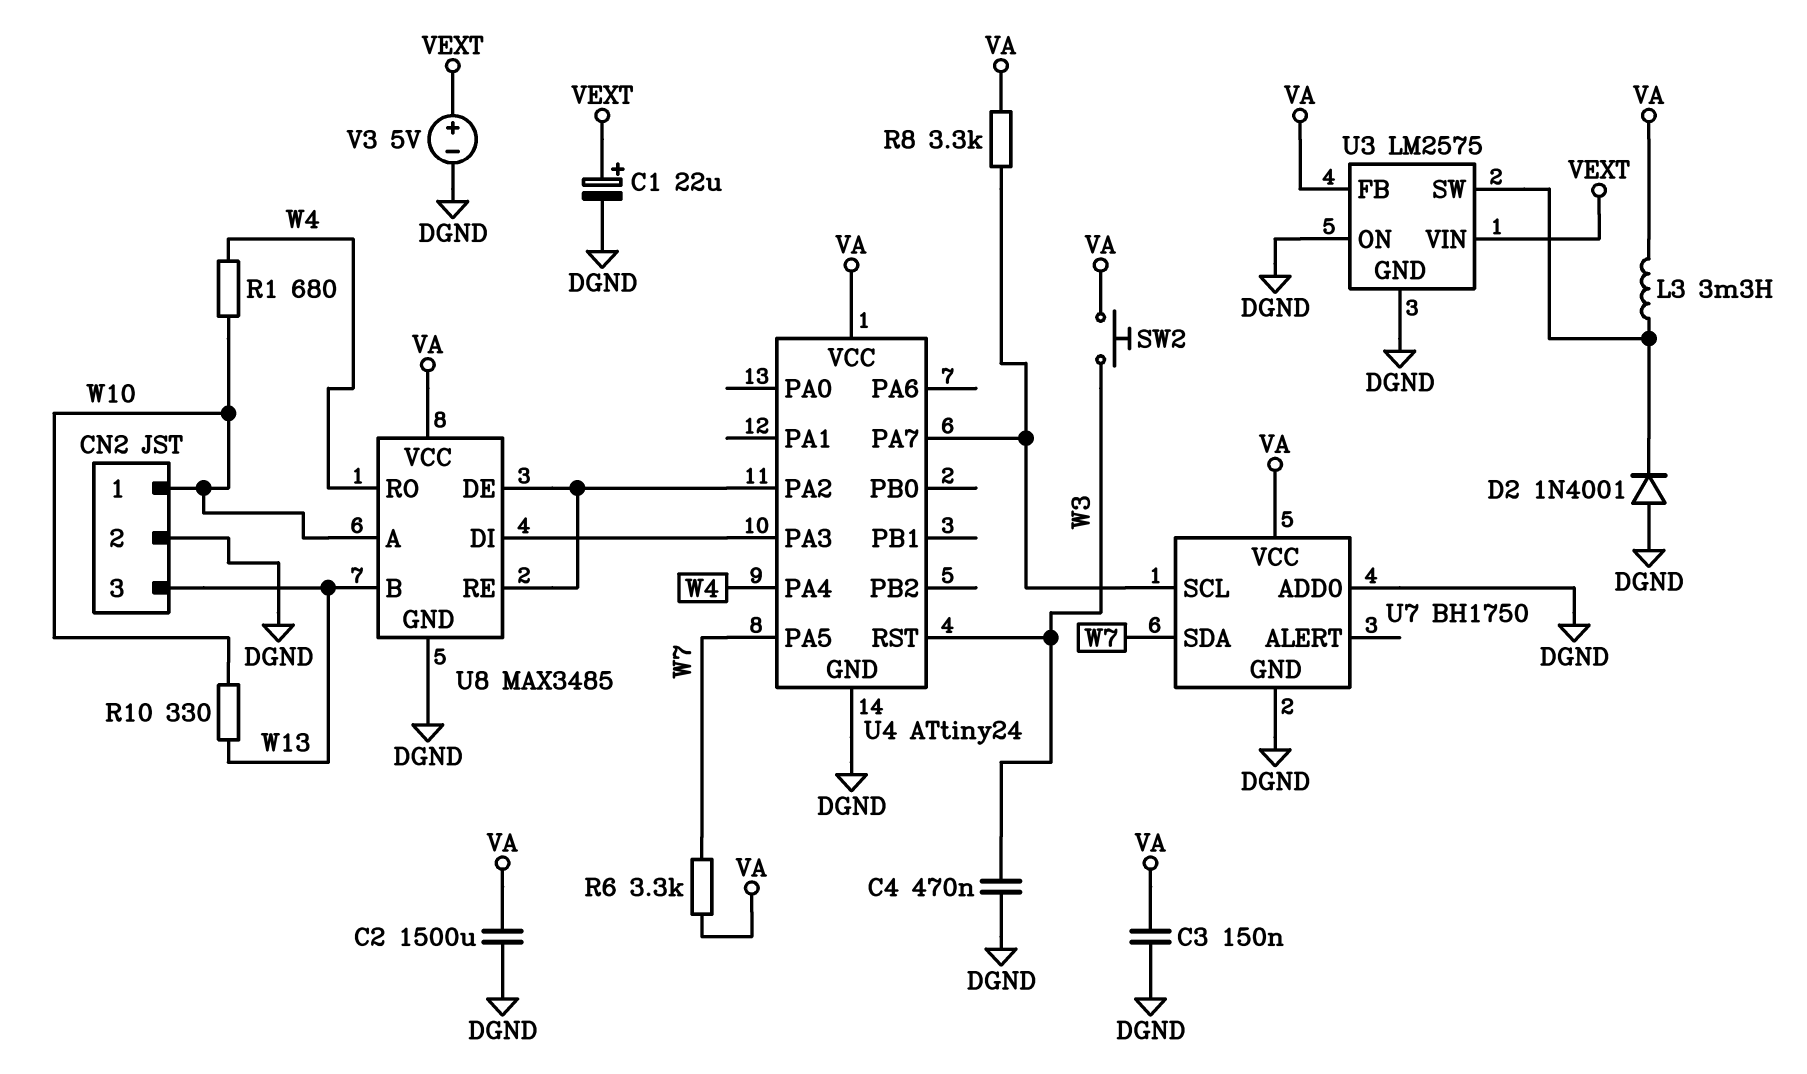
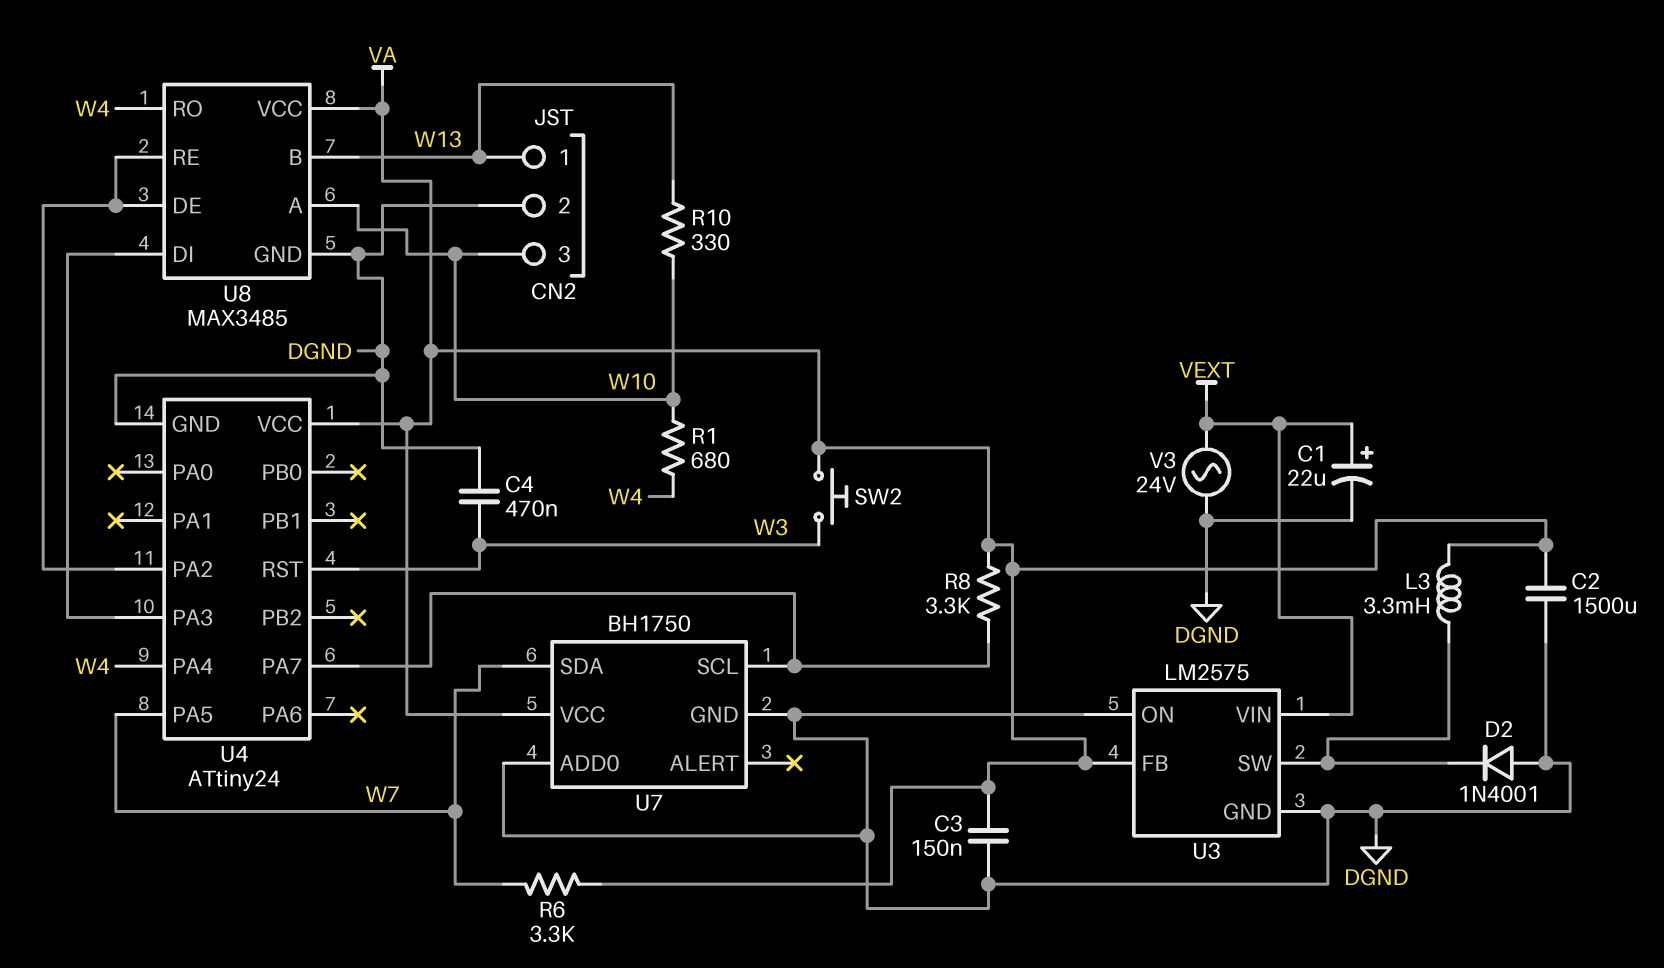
CN2 pin 1: W10 -> W13
CN2 pin 3: W13 -> W10
V3: 5V (plus VEXT, minus DGND) -> AC 24V (DGND, VEXT)

